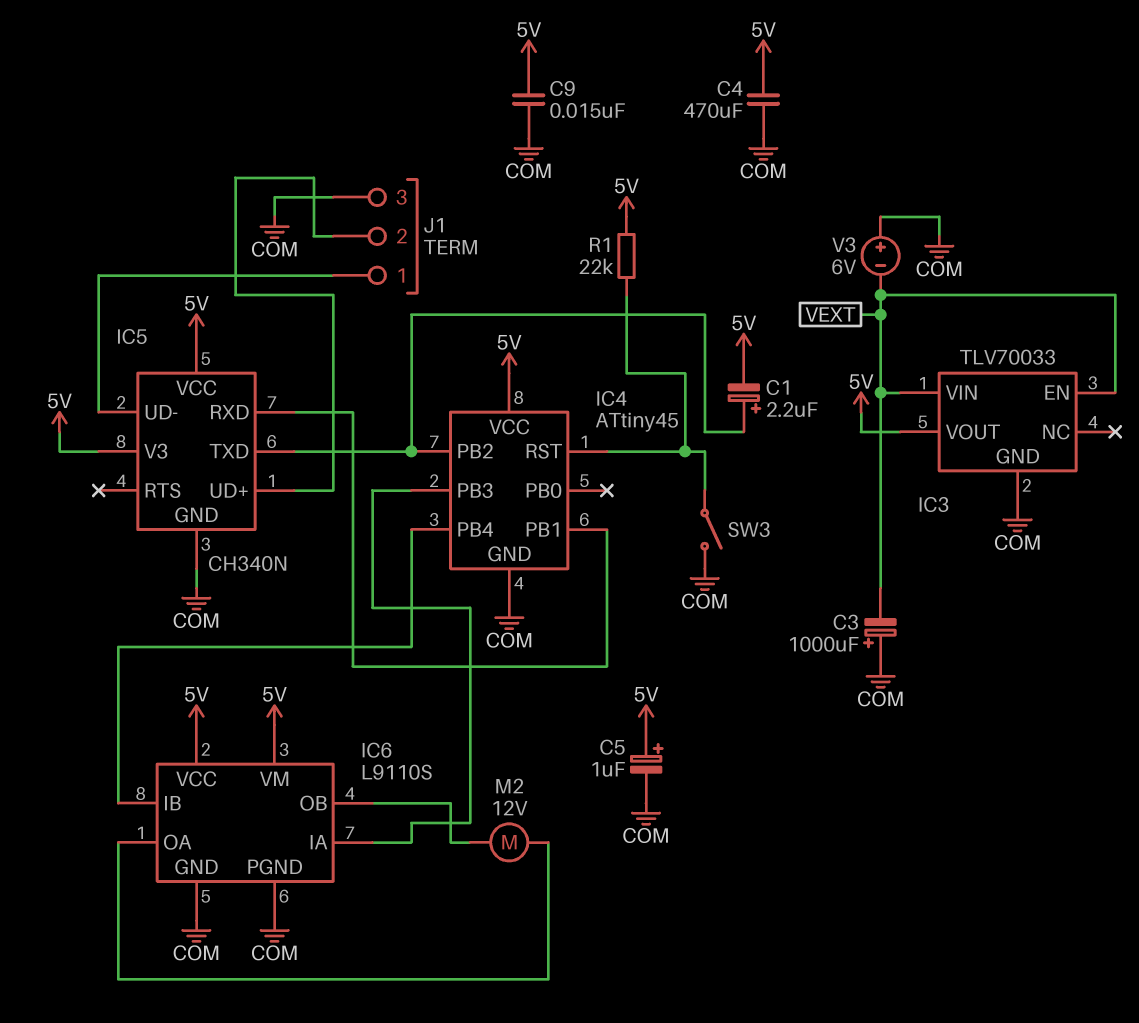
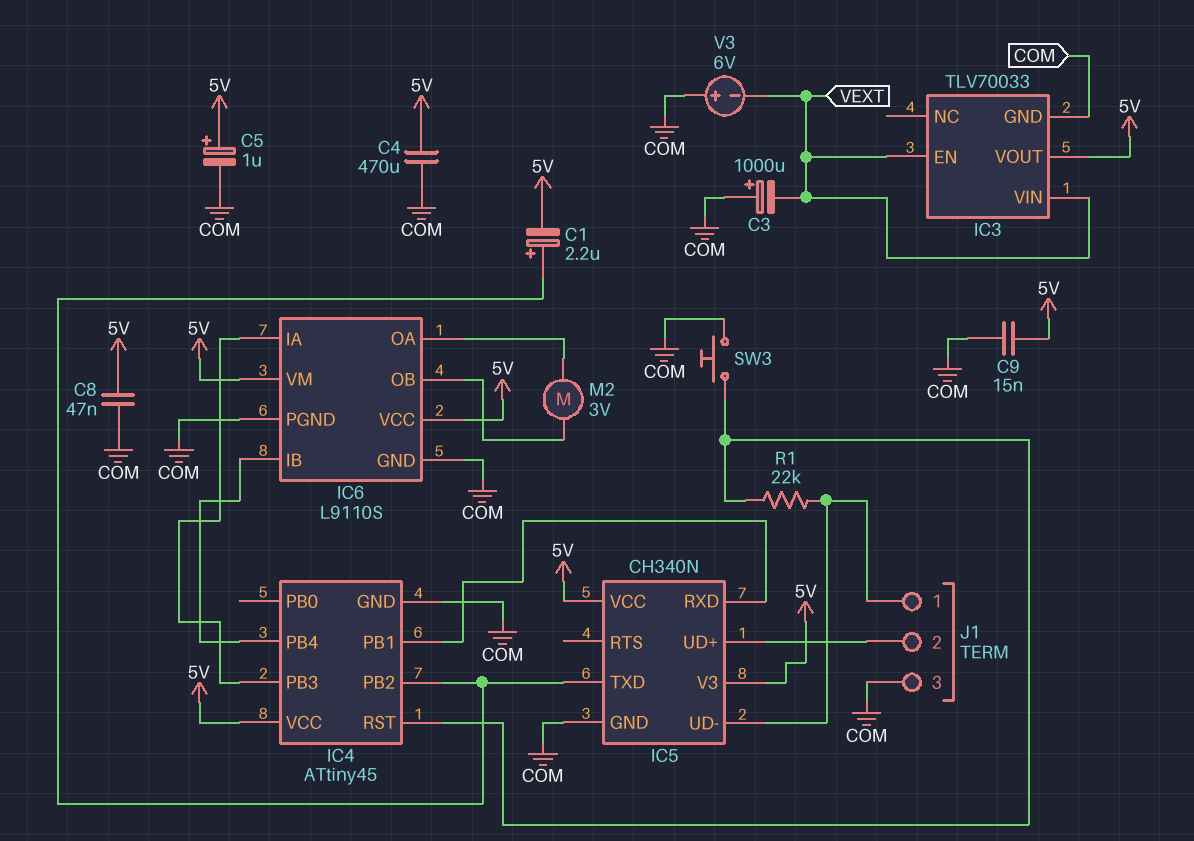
C8: none -> 47nF (5V, COM)
M2: motor 12V (IC6/OA, IC6/OB) -> motor 3V (IC6/OA, IC6/OB)
R1: 22k (5V, IC4/RST) -> 22k (IC4/RST, IC5/UD-)
SW3: switch (COM, IC4/RST) -> button (COM, IC4/RST)

